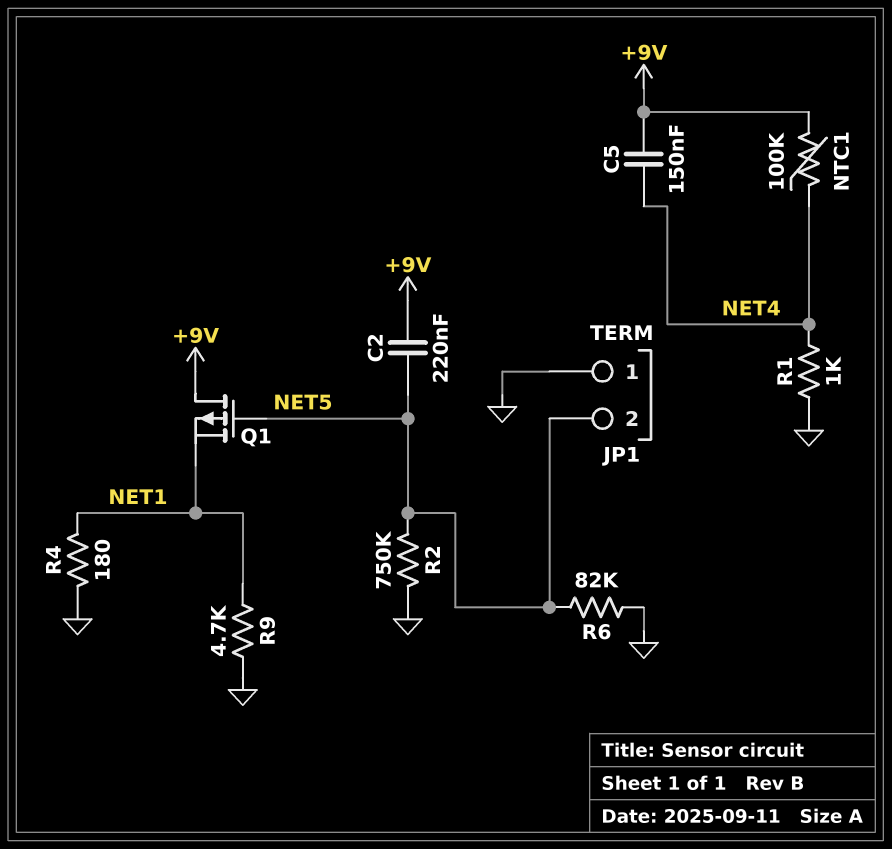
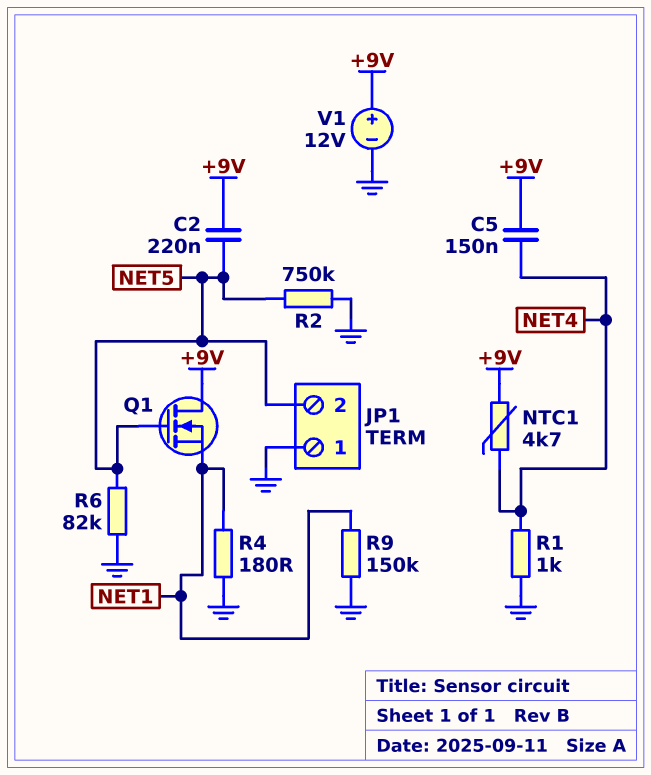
NTC1: 100k (+9V, NET4) -> 4.7k (+9V, NET4)
Q1: PMOS (G NET5, D +9V, S NET1) -> NMOS (G NET5, D +9V, S NET1)
R9: 4.7k (GND, NET1) -> 150k (GND, NET1)
V1: none -> 12V (plus +9V, minus GND)

